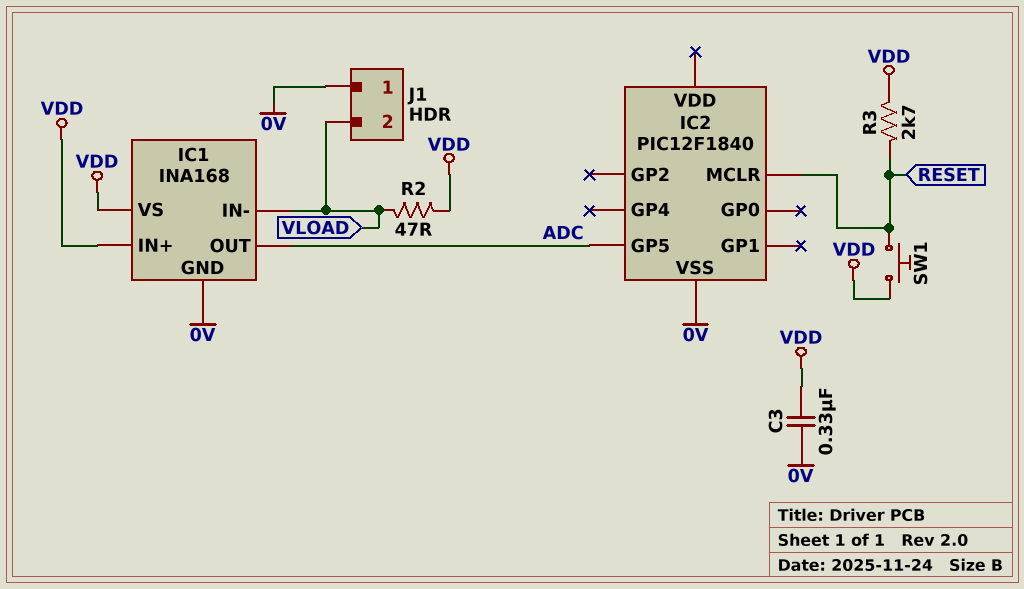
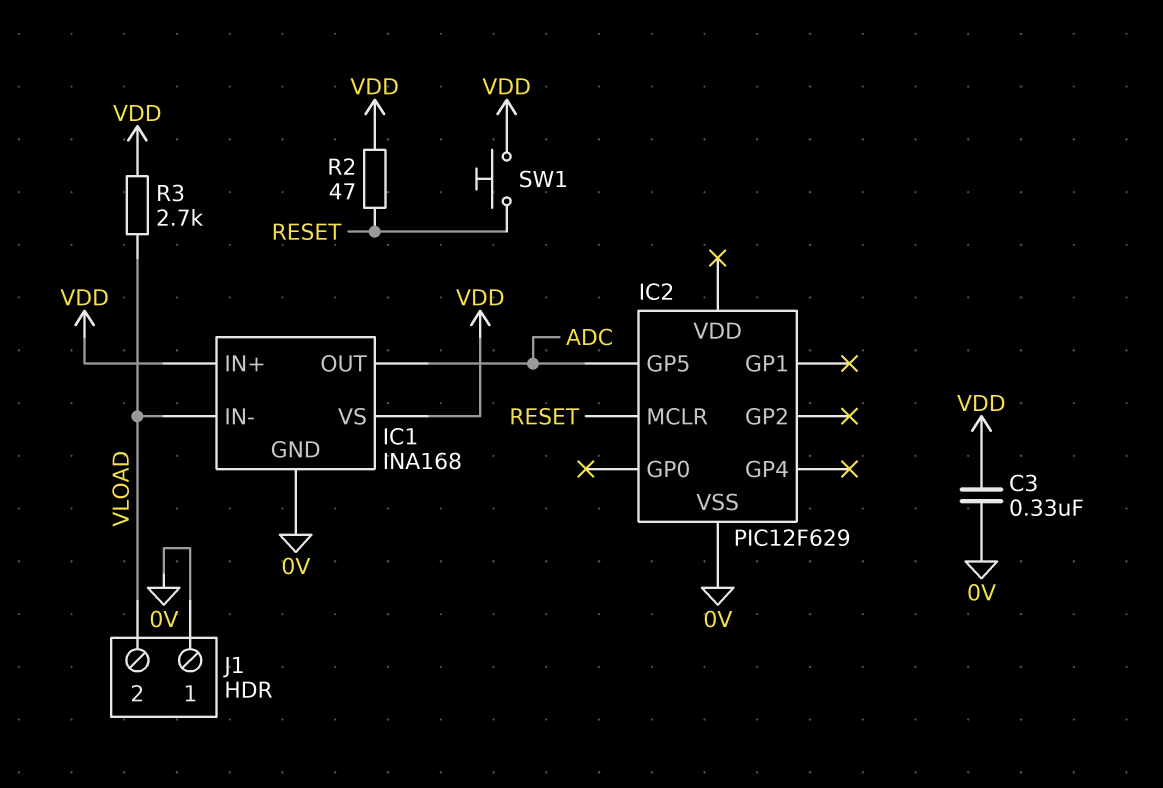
IC2: PIC12F1840 -> PIC12F629
R2: 47 (VDD, VLOAD) -> 47 (RESET, VDD)
R3: 2.7k (RESET, VDD) -> 2.7k (VDD, VLOAD)

